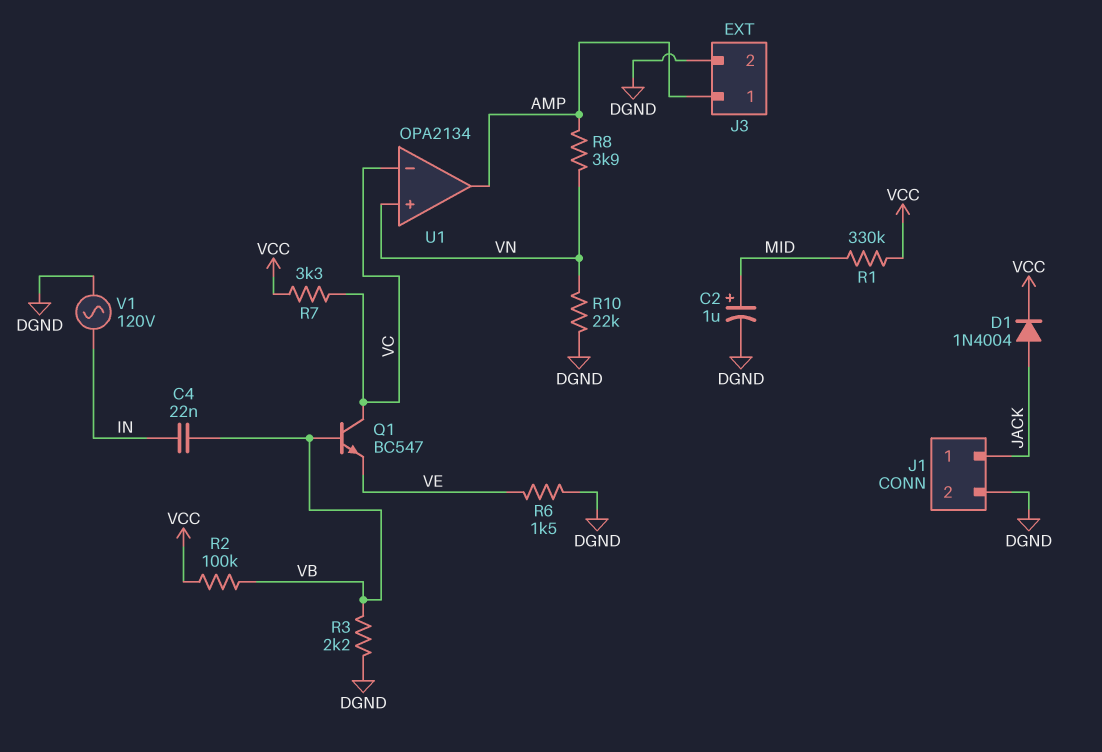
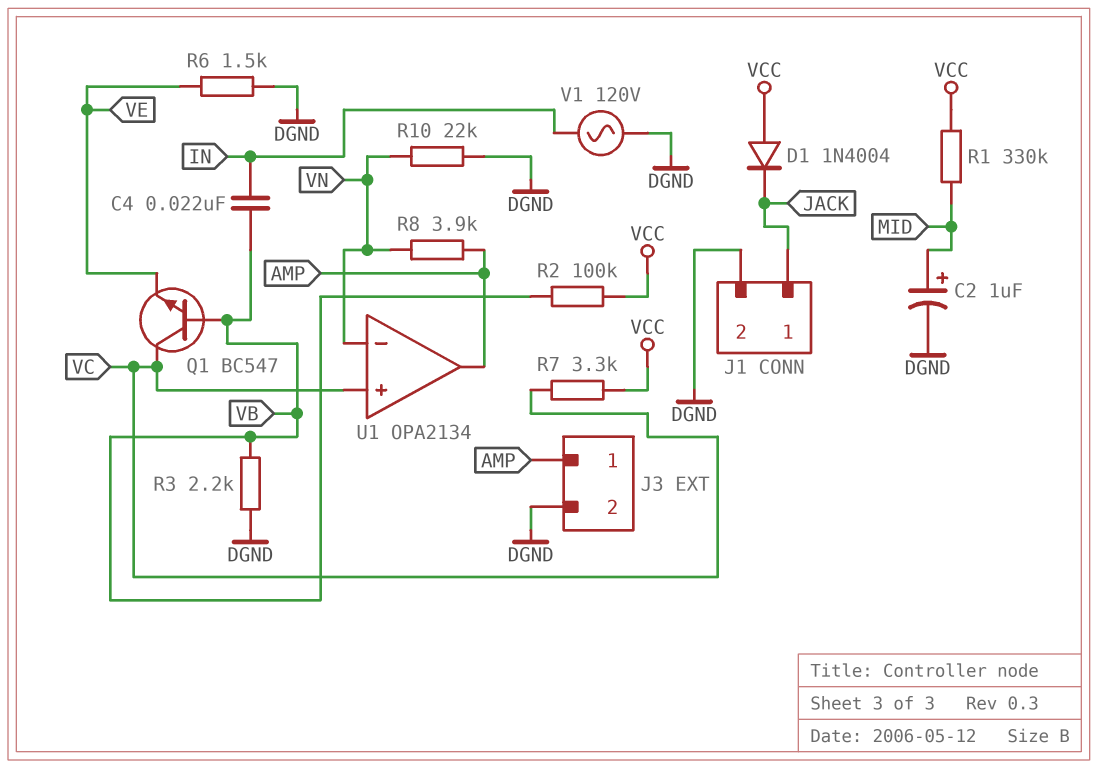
D1: diode 1N4004 (A JACK, K VCC) -> diode 1N4004 (A VCC, K JACK)
U1 pin in+: VN -> VC
U1 pin in-: VC -> VN

